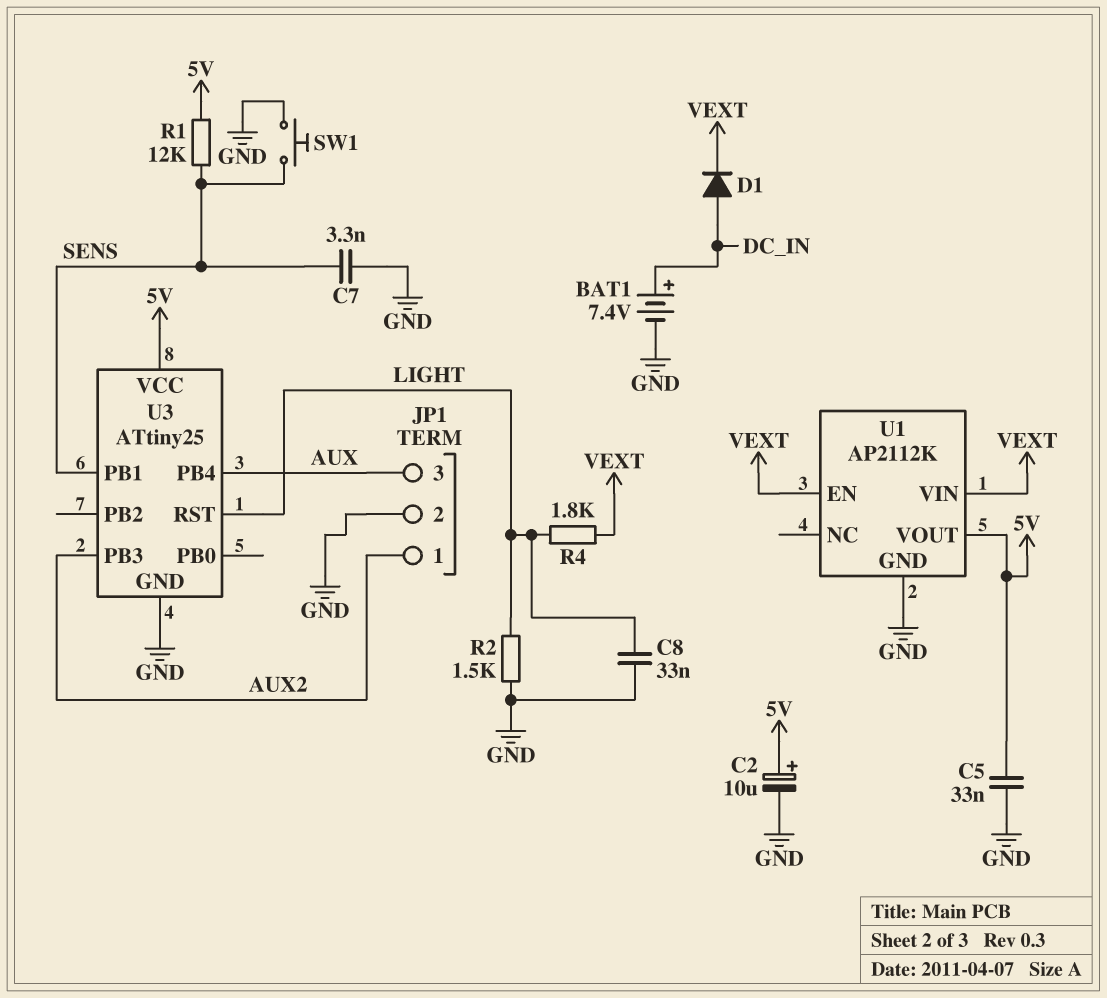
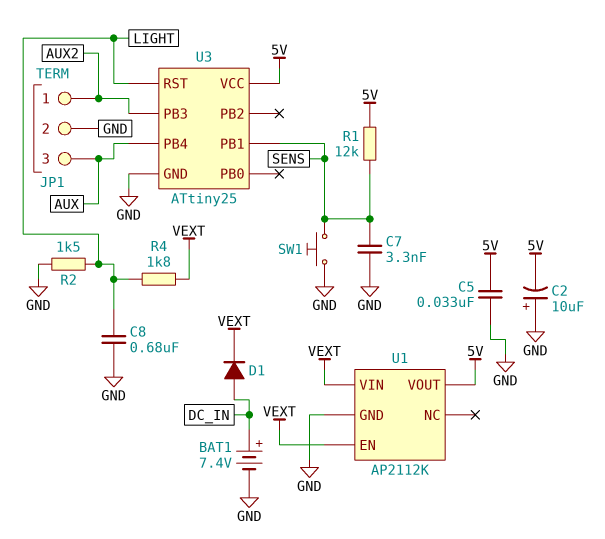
C2: 10uF (plus 5V, minus GND) -> 10uF (plus GND, minus 5V)
C8: 33nF (GND, LIGHT) -> 680nF (GND, LIGHT)

